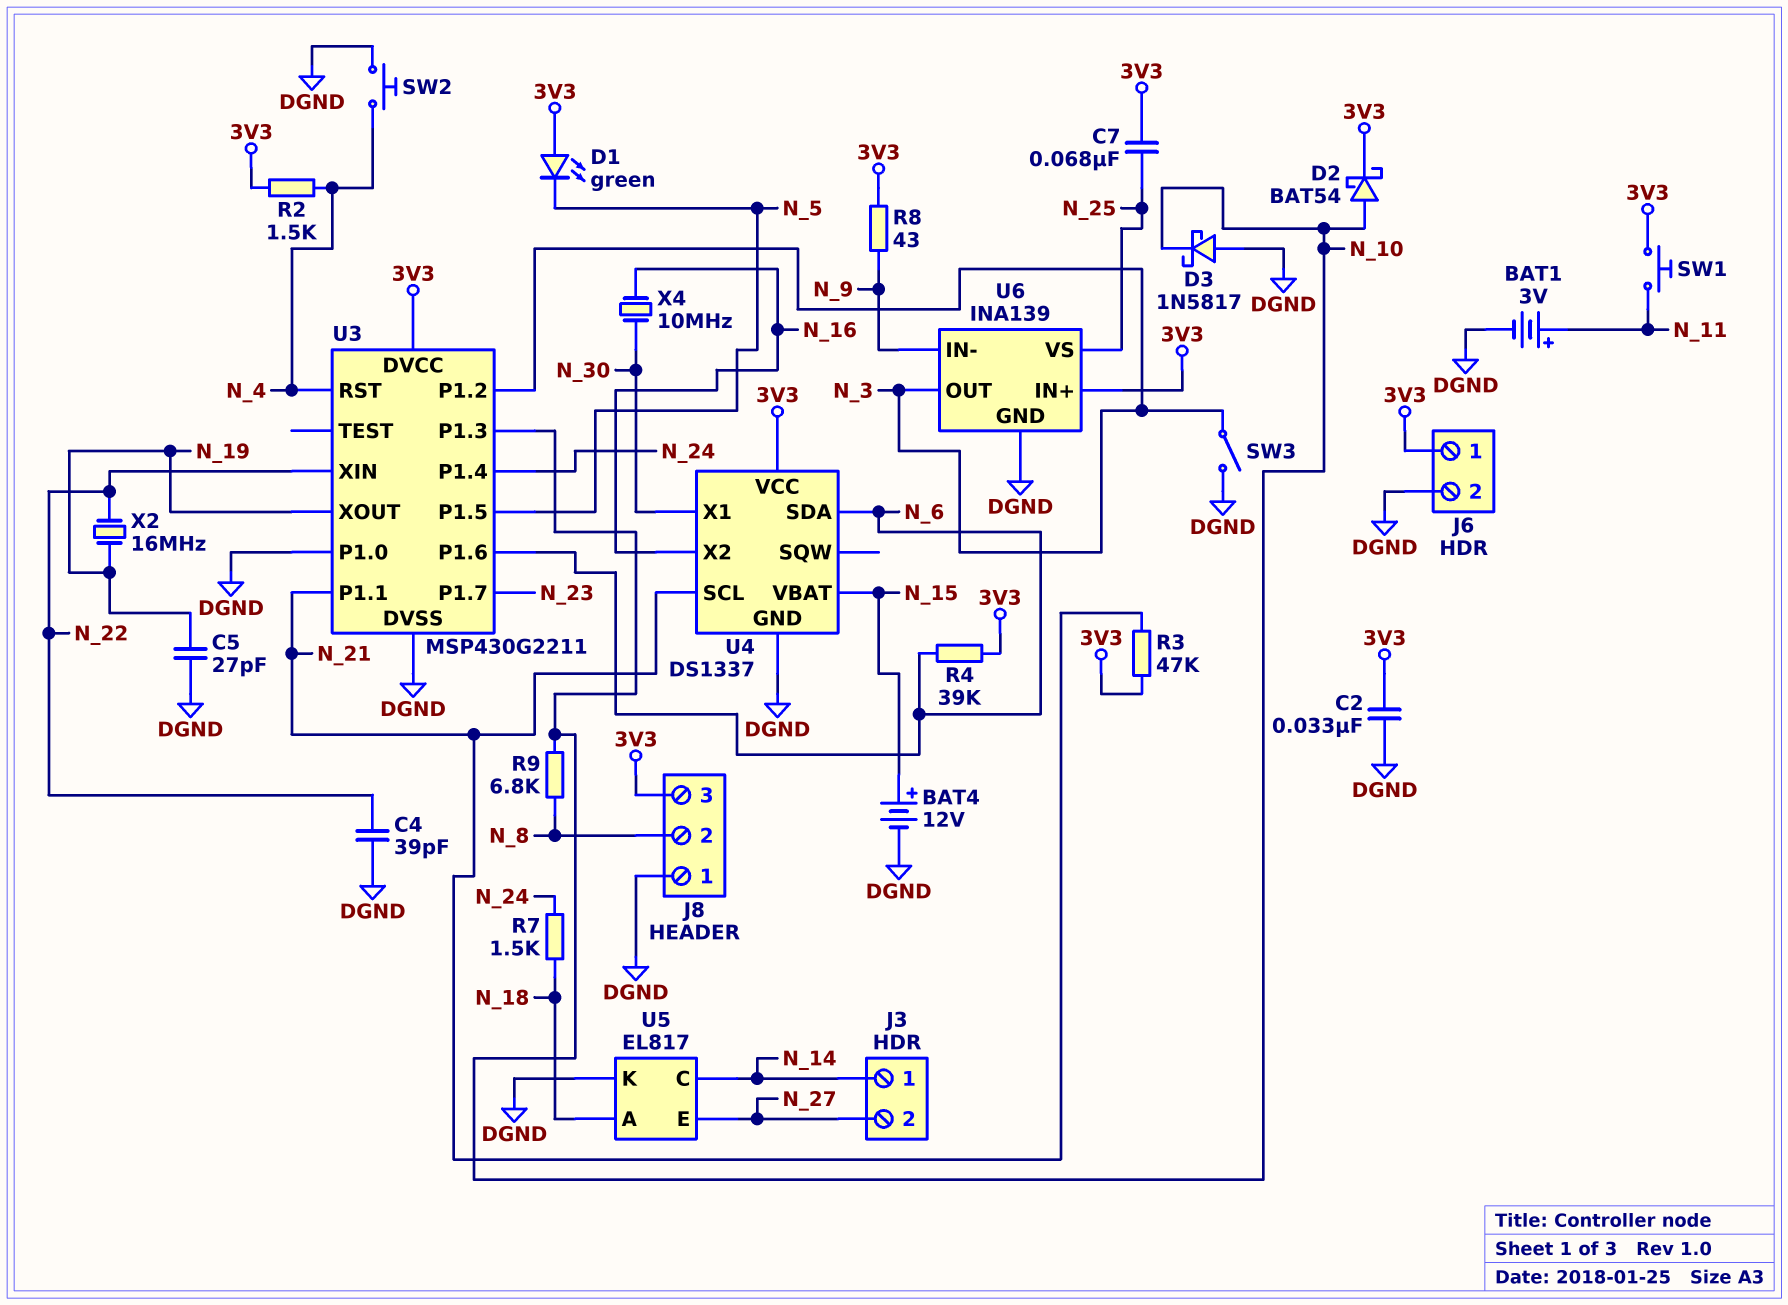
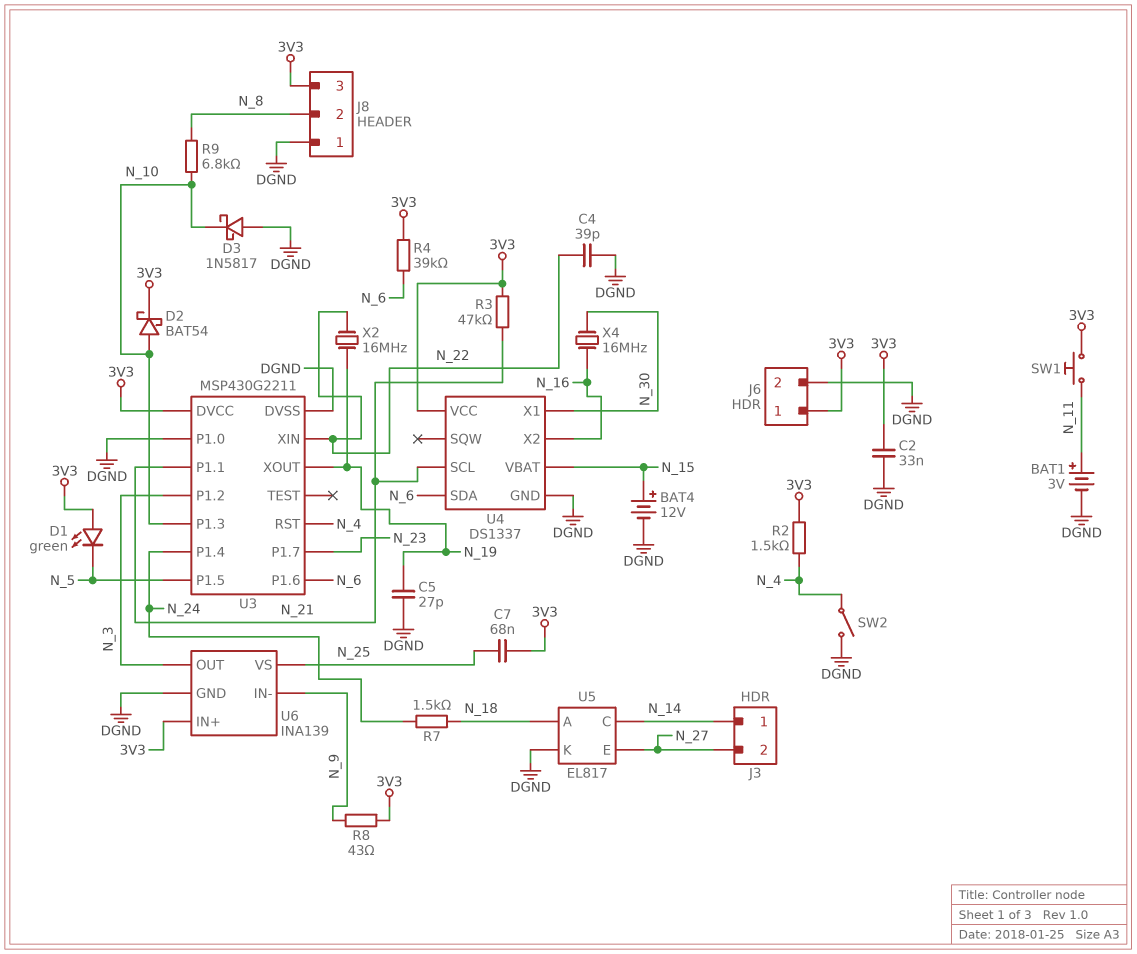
SW2: button (DGND, N_4) -> switch (DGND, N_4)
SW3: switch (DGND, N_3) -> none
X4: 10MHz (N_16, N_30) -> 16MHz (N_16, N_30)

